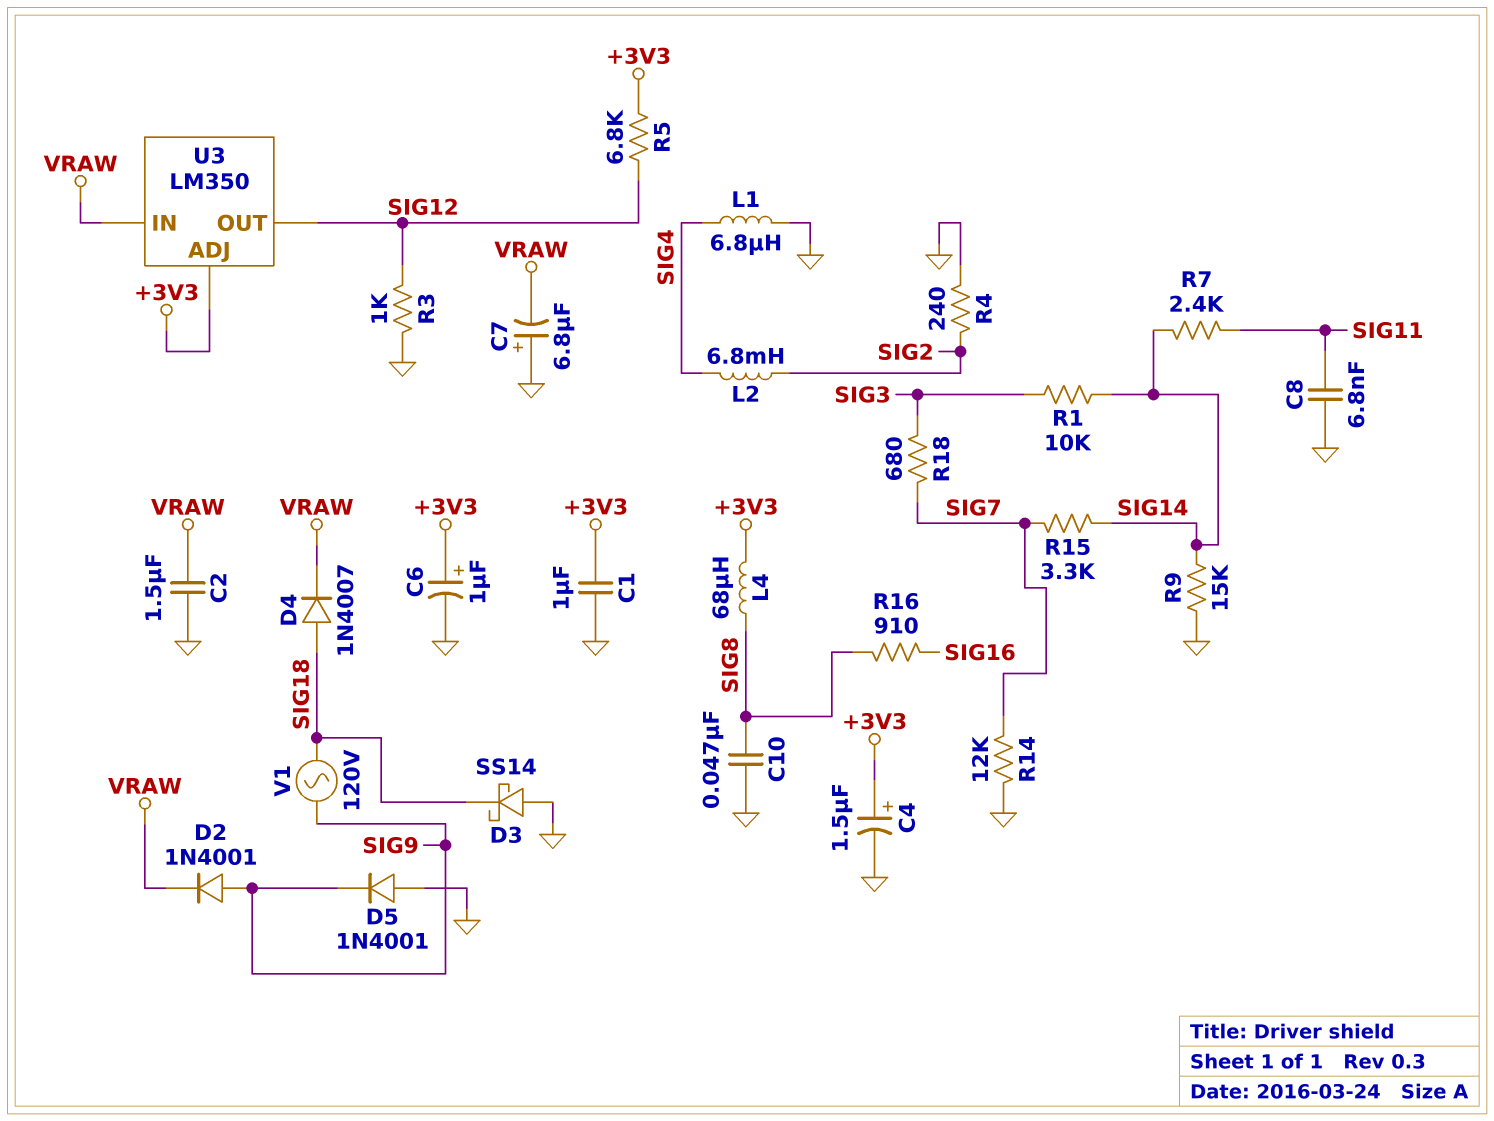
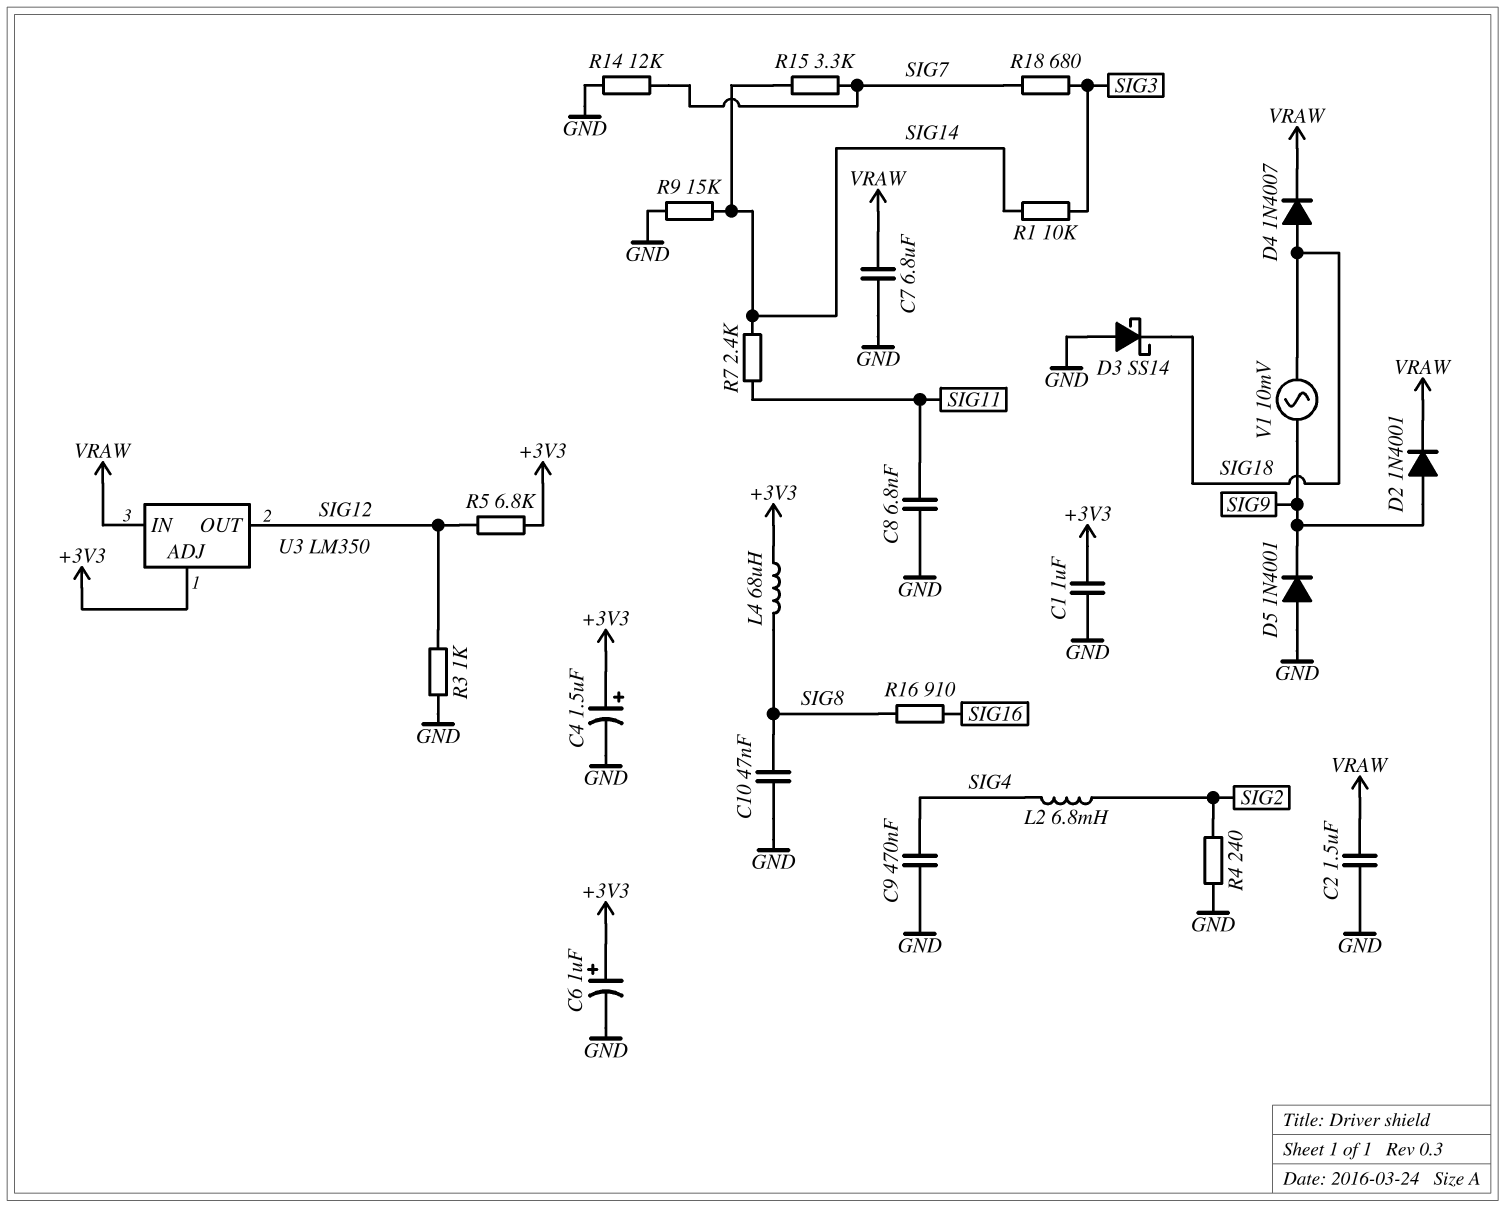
C7: 6.8uF (plus GND, minus VRAW) -> 6.8uF (GND, VRAW)
C9: none -> 470nF (GND, SIG4)
L1: 6.8uH (GND, SIG4) -> none
V1: AC 120V (SIG9, SIG18) -> AC 10mV (SIG9, SIG18)

